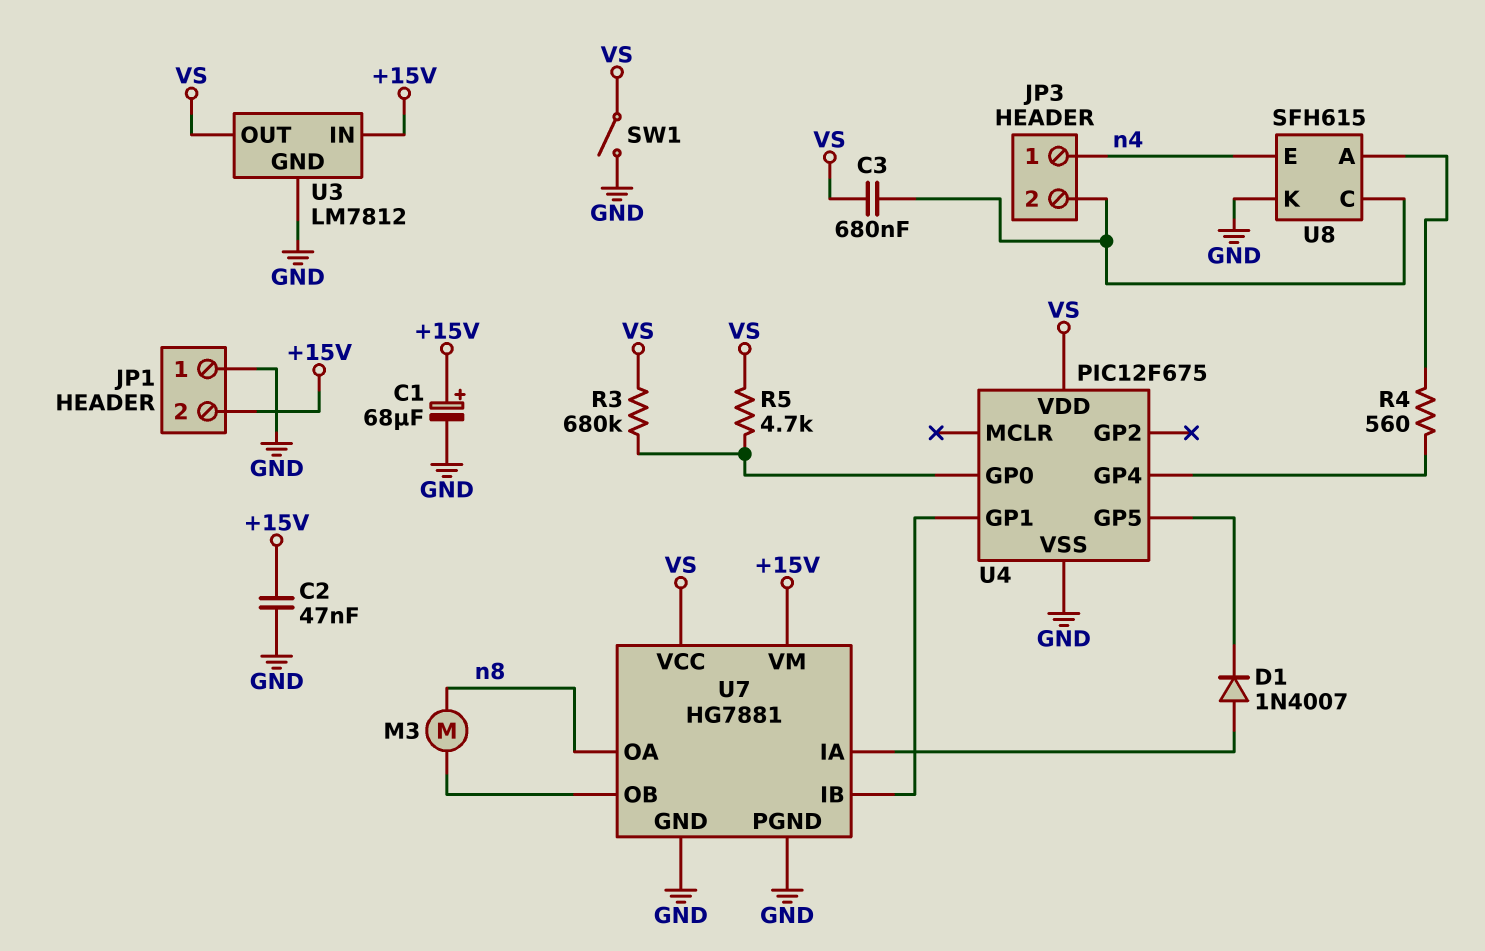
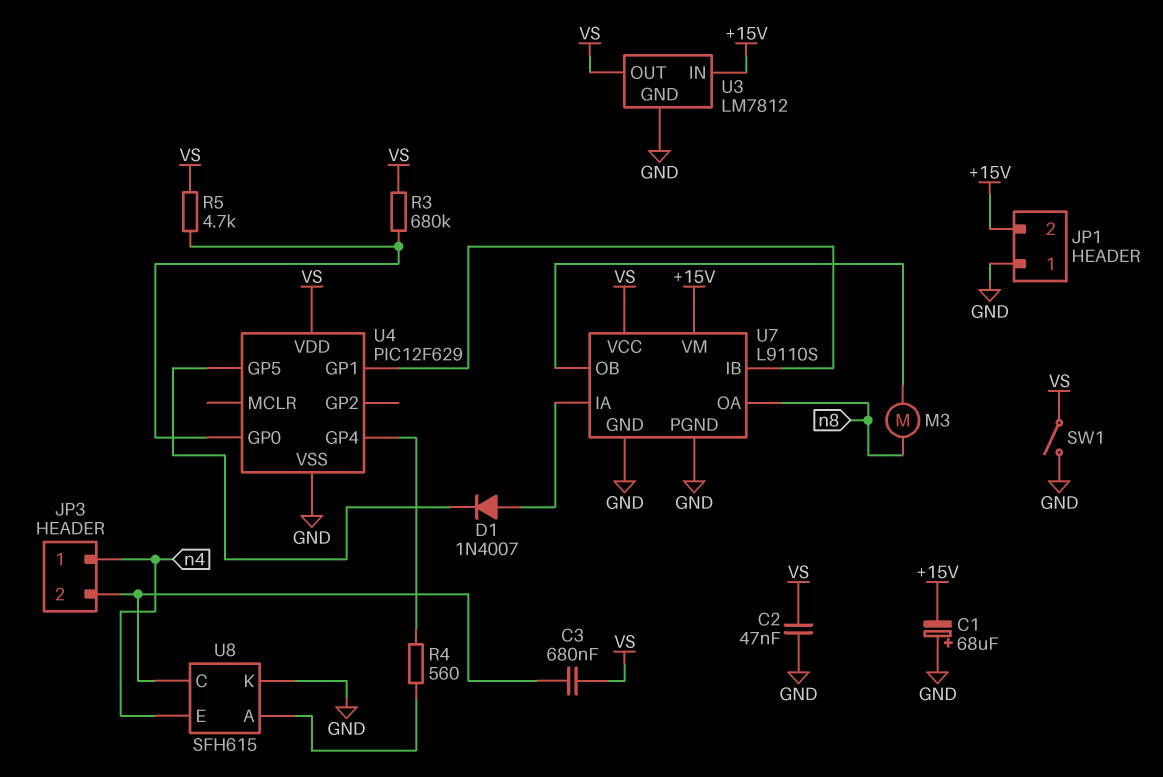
C1: 68uF (plus +15V, minus GND) -> 68uF (plus GND, minus +15V)
C2: 47nF (+15V, GND) -> 47nF (GND, VS)
U4: PIC12F675 -> PIC12F629
U7: HG7881 -> L9110S

